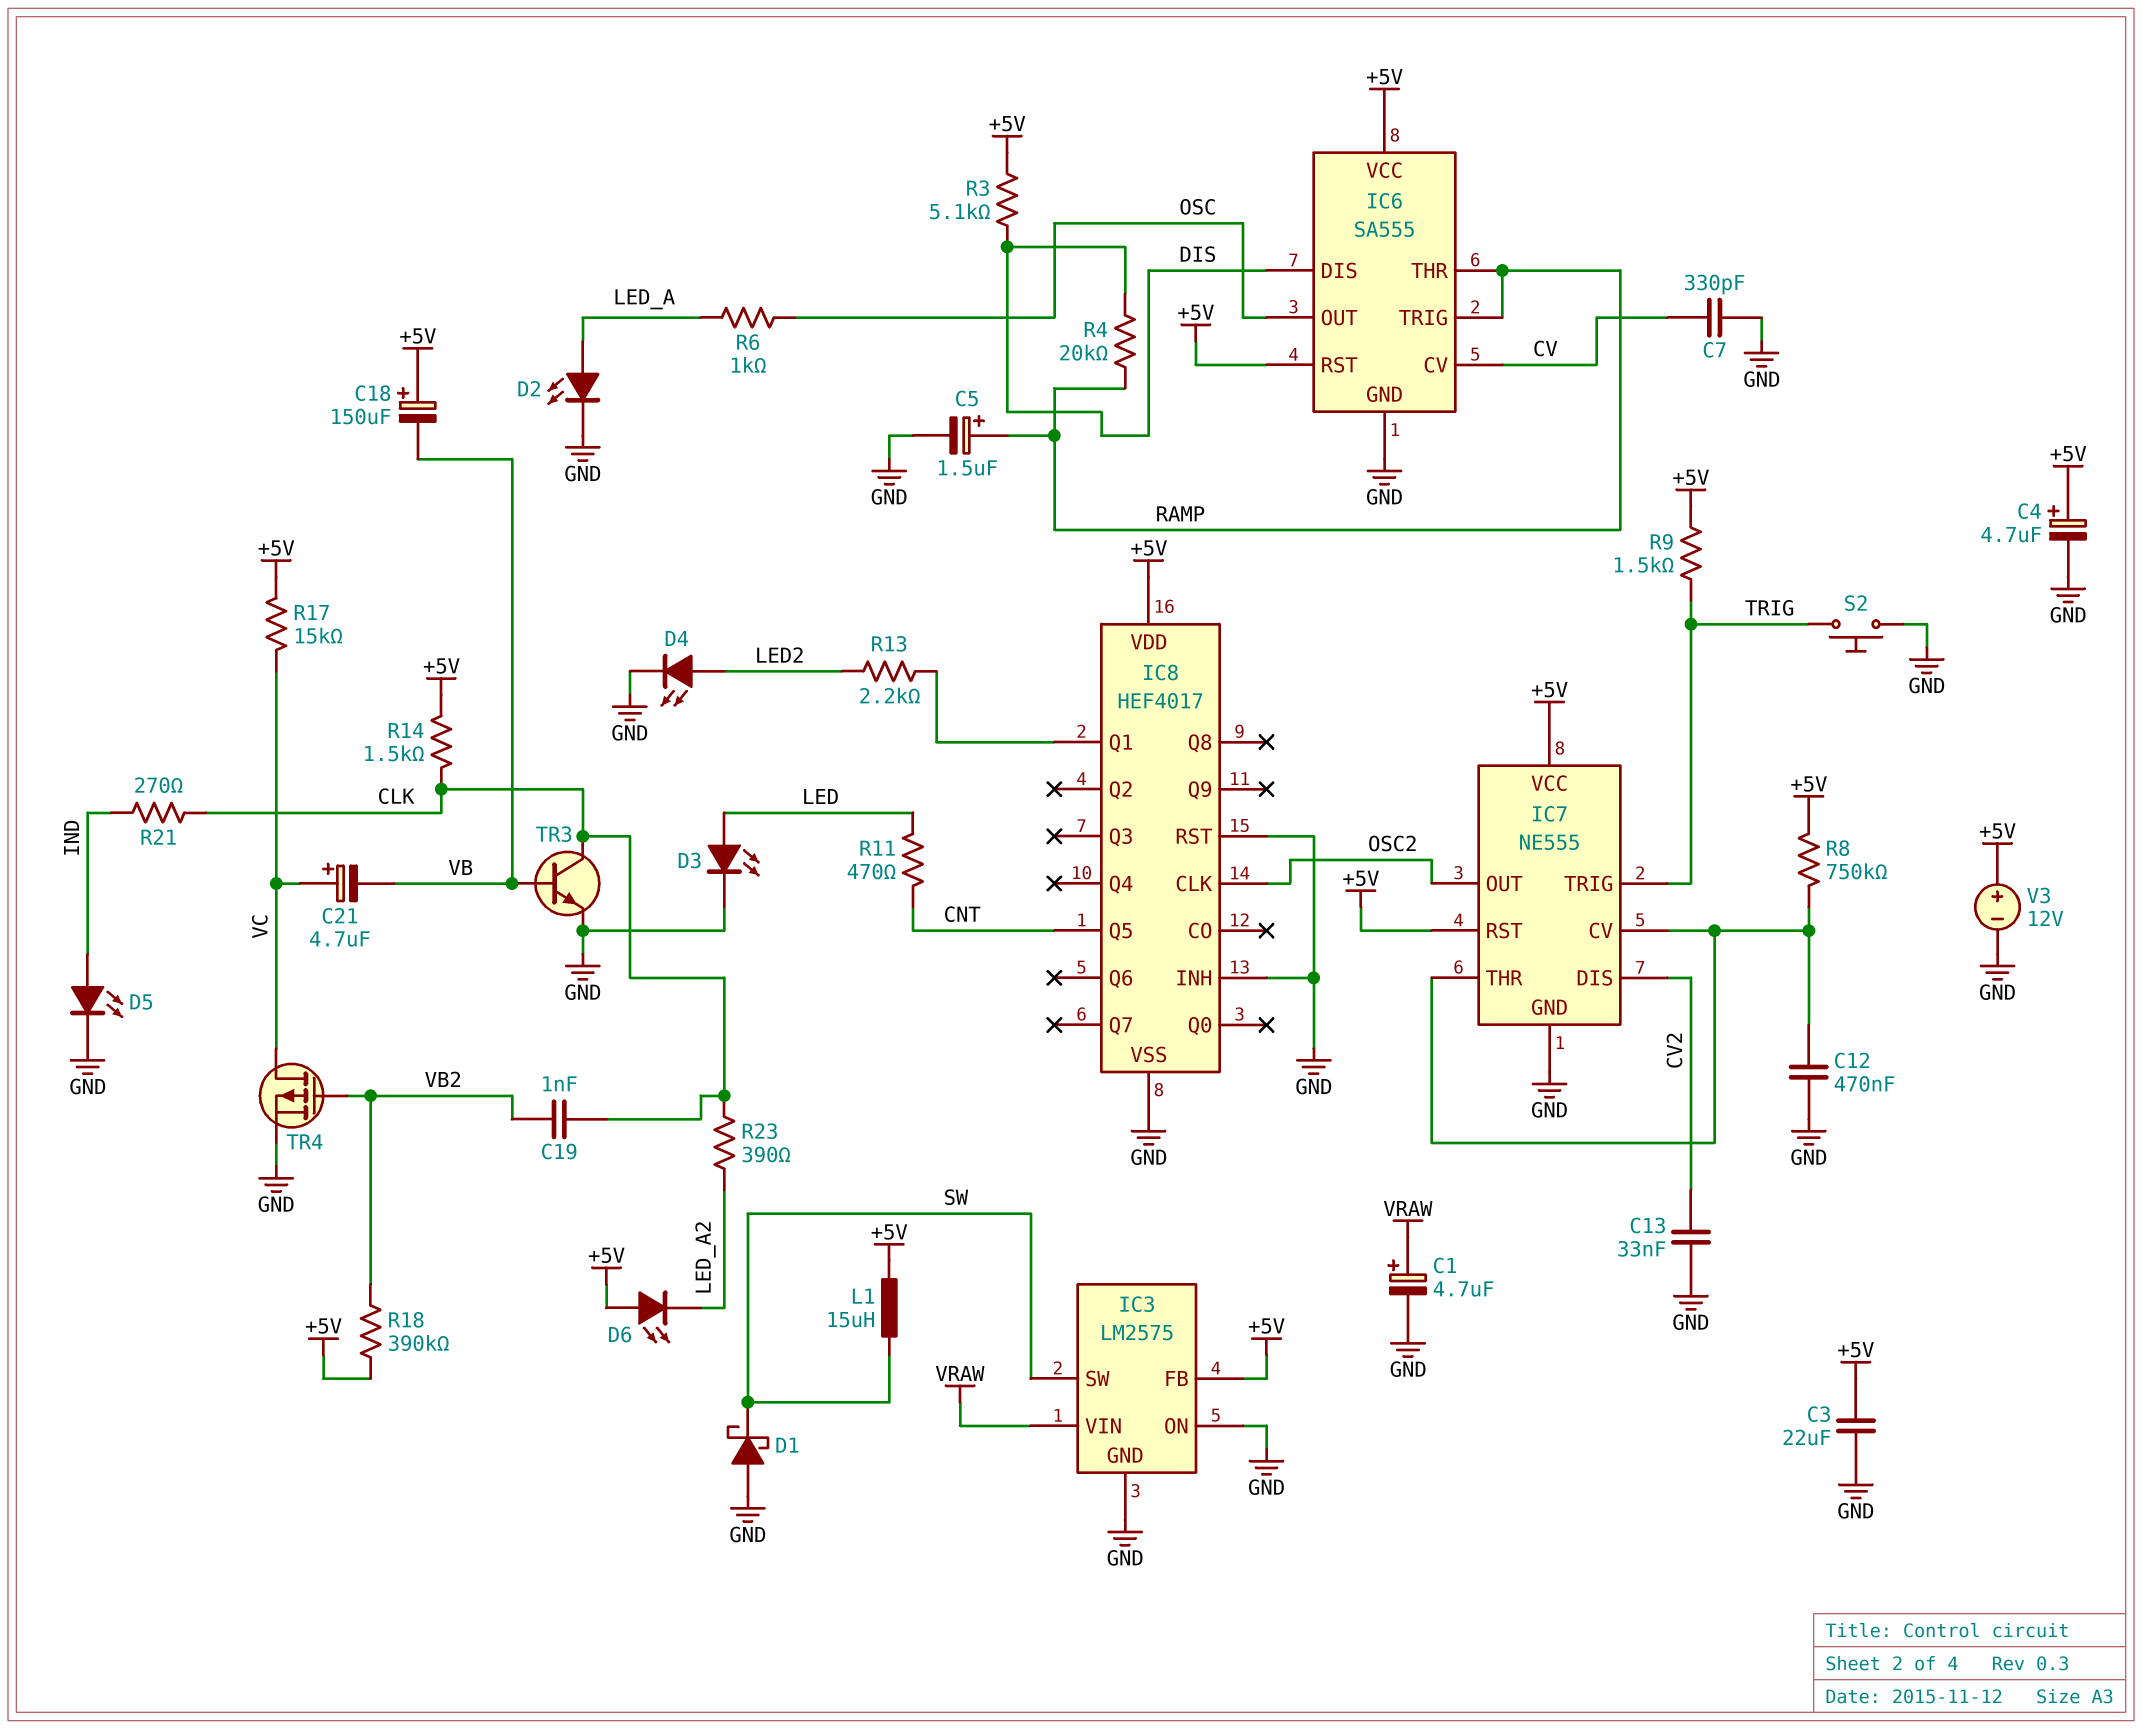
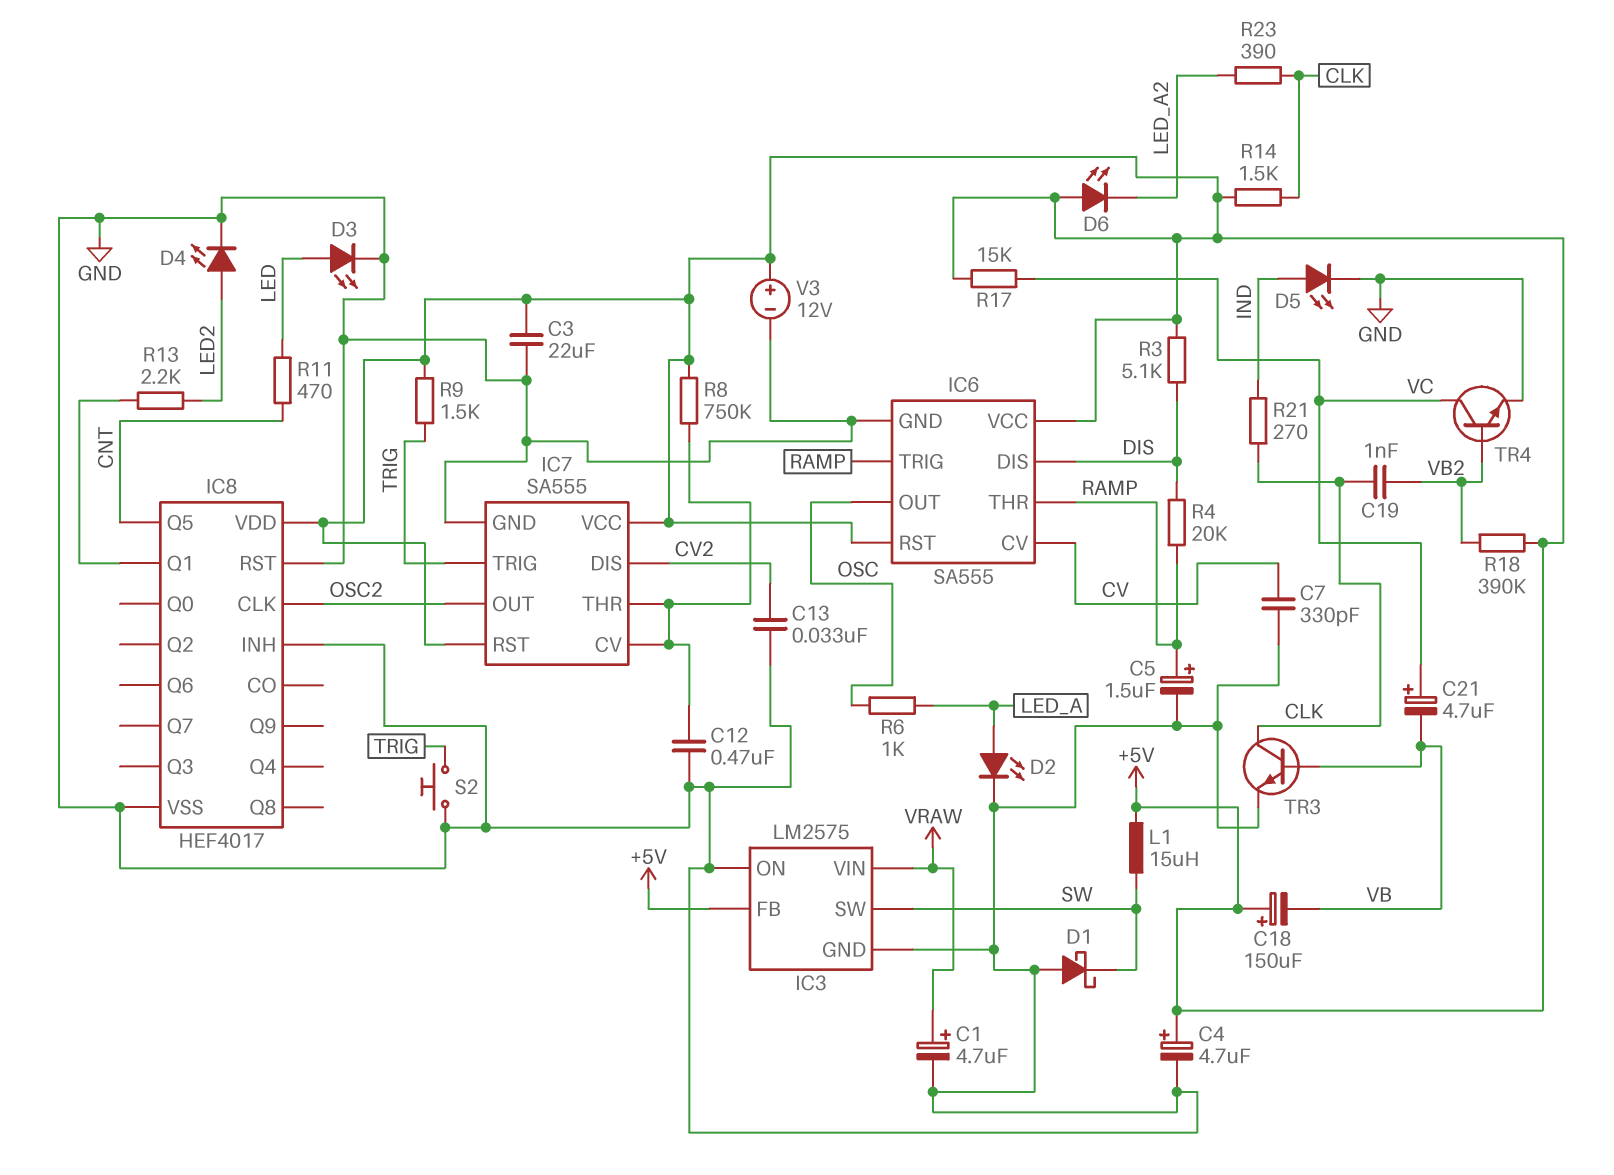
IC7: NE555 -> SA555
TR4: PMOS (G VB2, D VC, S GND) -> NPN (B VB2, C VC, E GND)

